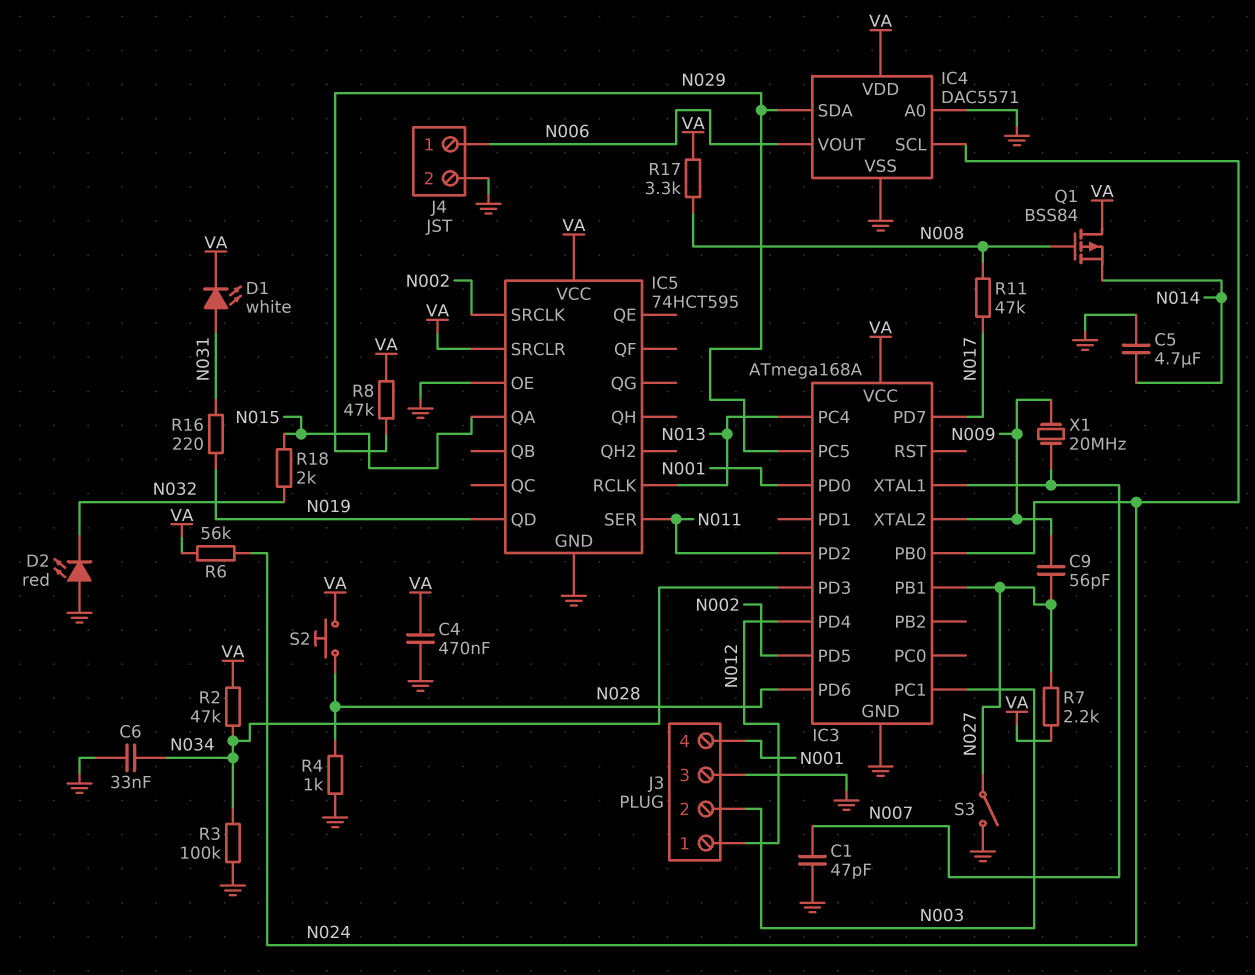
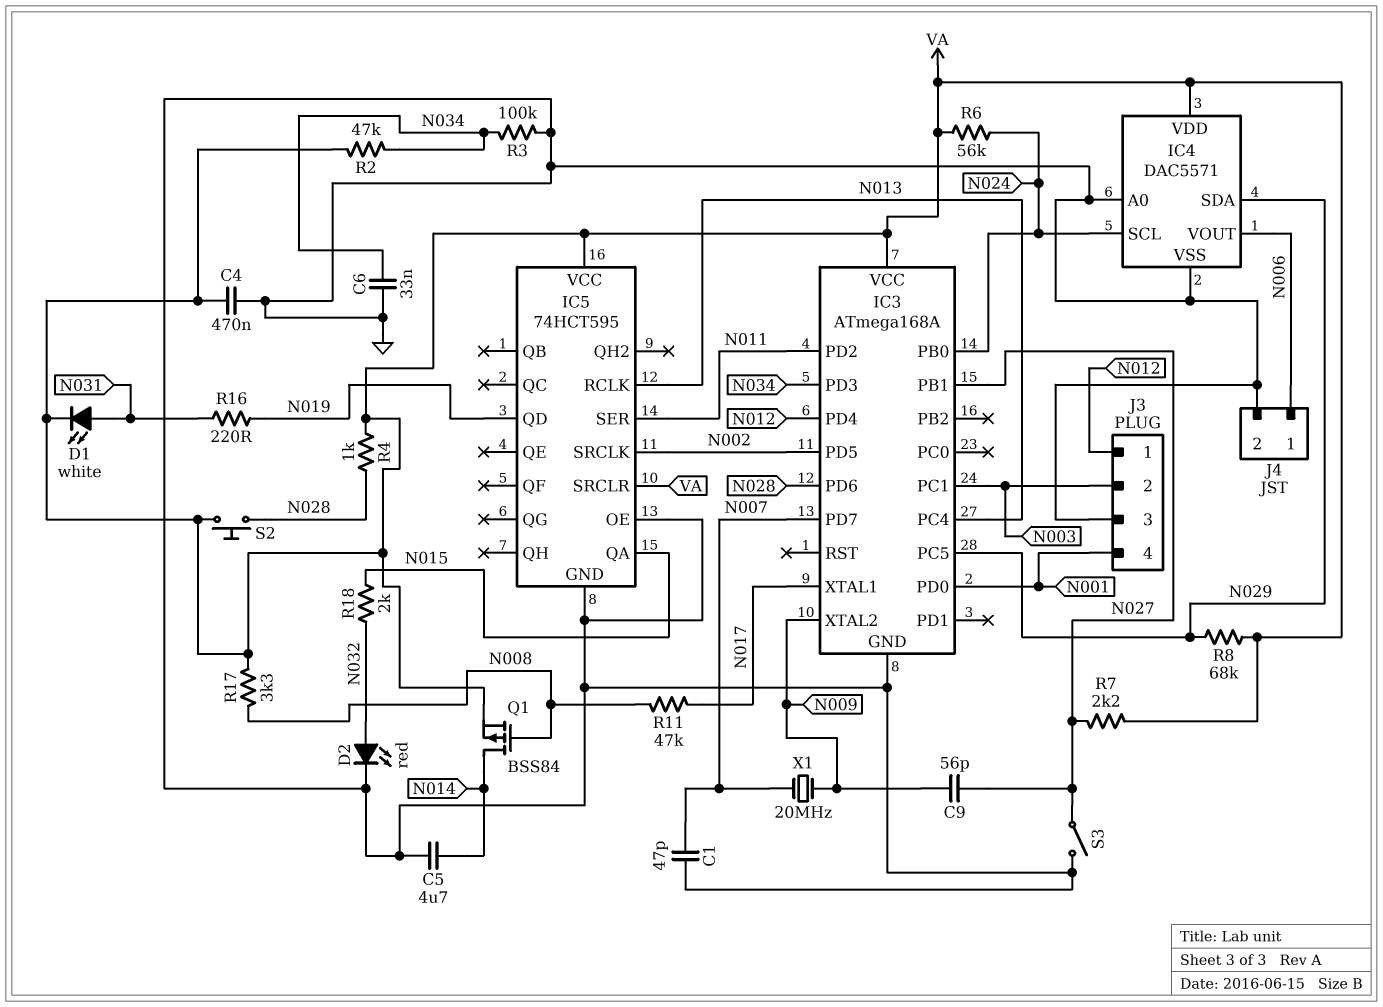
D2: LED red (A GND, K N032) -> LED red (A N032, K GND)
IC3 pin PD7: N017 -> N007
IC3 pin XTAL1: N007 -> N017
Q1: PMOS BSS84 (G N008, D VA, S N014) -> PMOS BSS84 (G N008, D N014, S VA)
R4: 1k (GND, N028) -> 1k (N028, VA)
R8: 47k (N029, VA) -> 68k (N029, VA)

